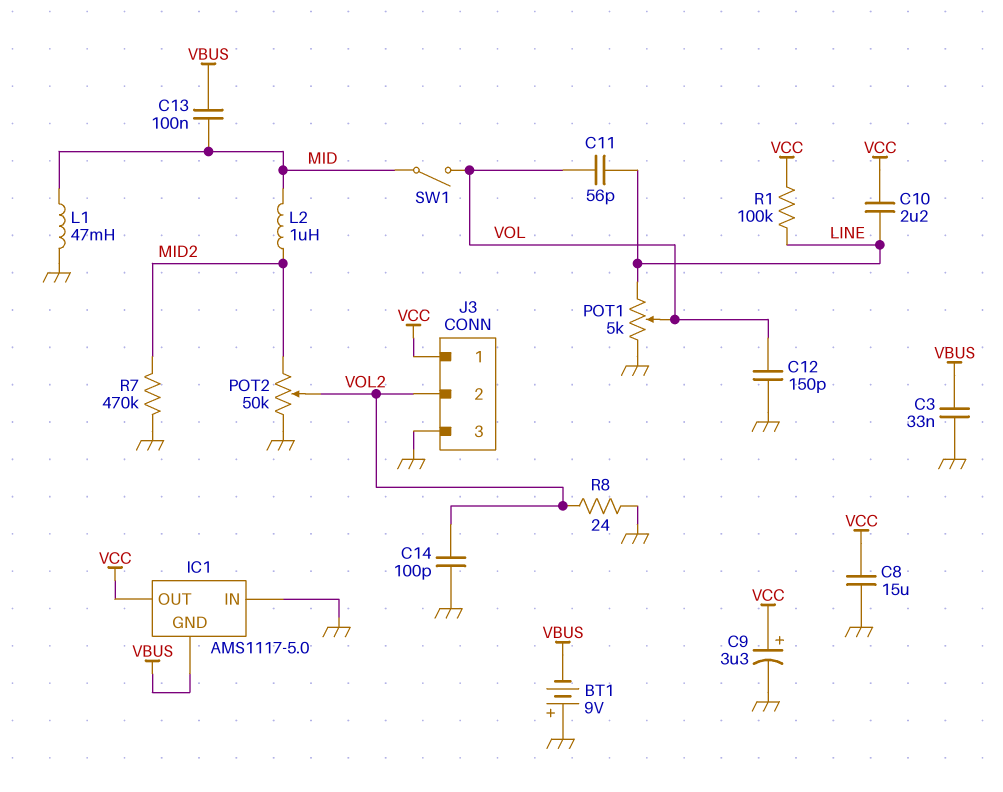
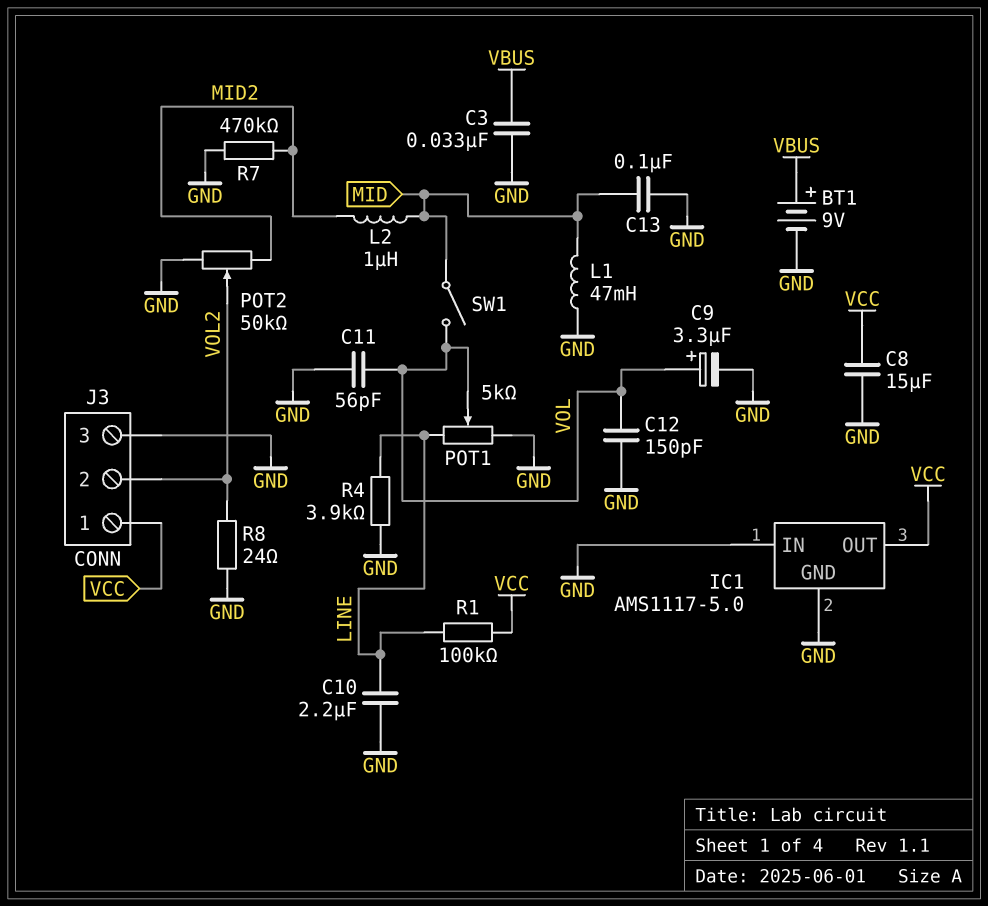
BT1: 9V (plus GND, minus VBUS) -> 9V (plus VBUS, minus GND)
C9: 3.3uF (plus VCC, minus GND) -> 3.3uF (plus VOL, minus GND)
C10: 2.2uF (LINE, VCC) -> 2.2uF (GND, LINE)
C11: 56pF (LINE, VOL) -> 56pF (GND, VOL)
C13: 100nF (MID, VBUS) -> 100nF (GND, MID)
C14: 100pF (GND, VOL2) -> none
IC1 pin GND: VBUS -> GND
R4: none -> 3.9k (GND, LINE)

